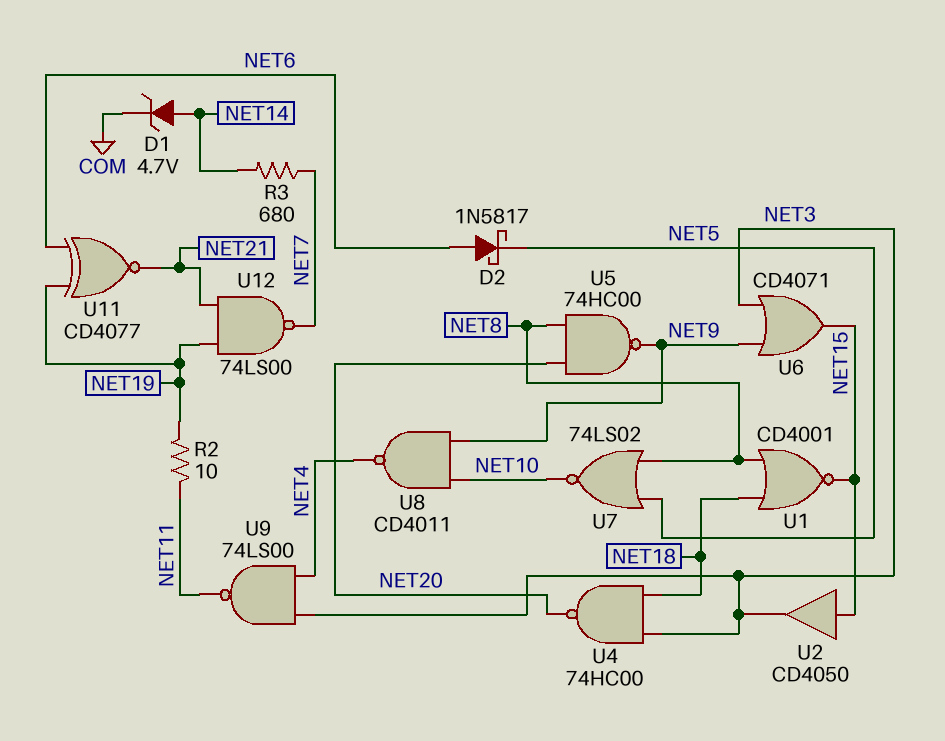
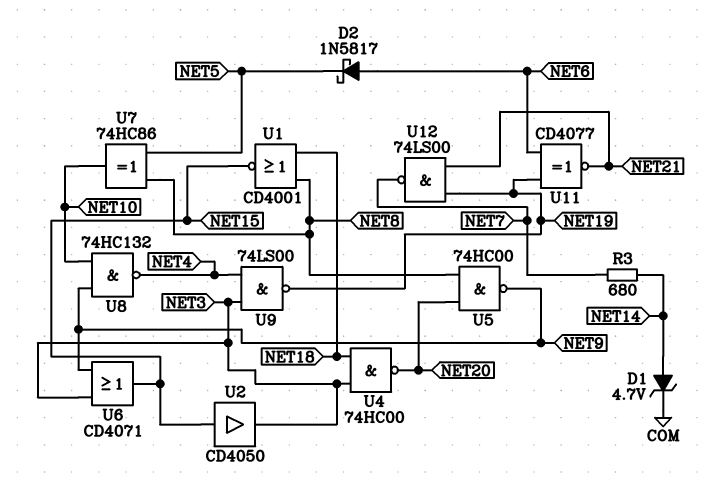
R2: 10 (NET11, NET19) -> none
U7: NOR 74LS02 (in NET5, in NET8, out NET10) -> XOR 74HC86 (in NET5, in NET8, out NET10)
U8: NAND CD4011 (in NET9, in NET10, out NET4) -> NAND 74HC132 (in NET9, in NET10, out NET4)
U9: NAND 74LS00 (in NET3, in NET4, out NET11) -> NAND 74LS00 (in NET3, in NET4, out NET19)

